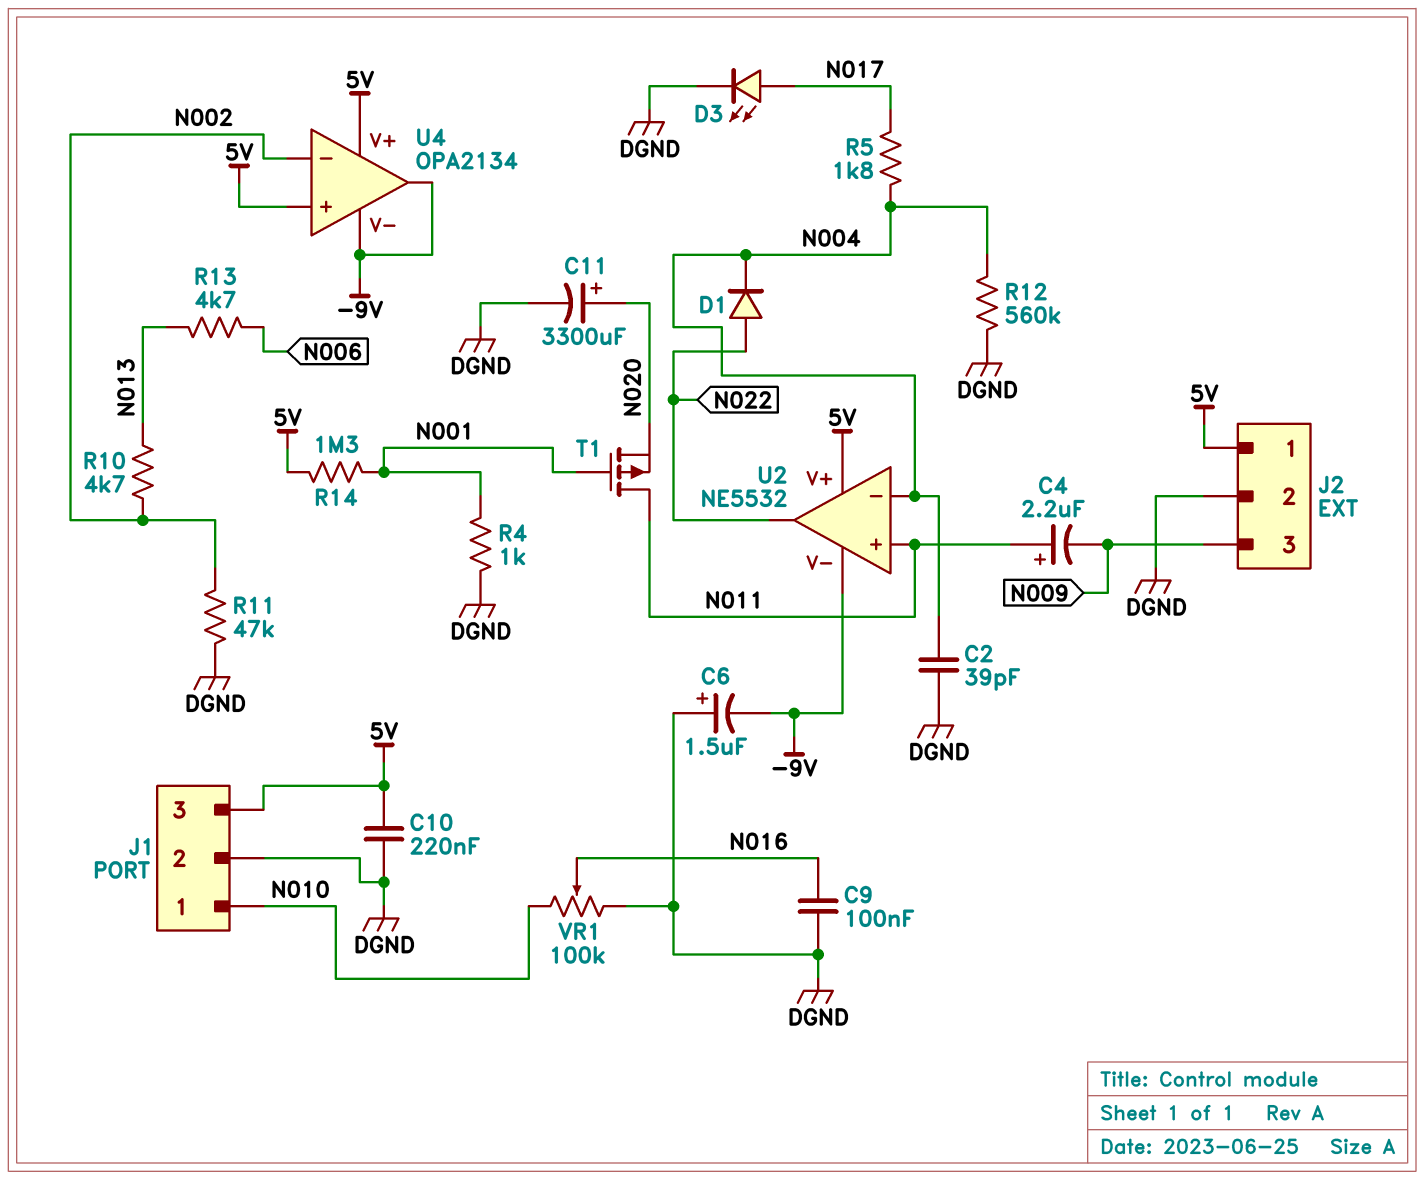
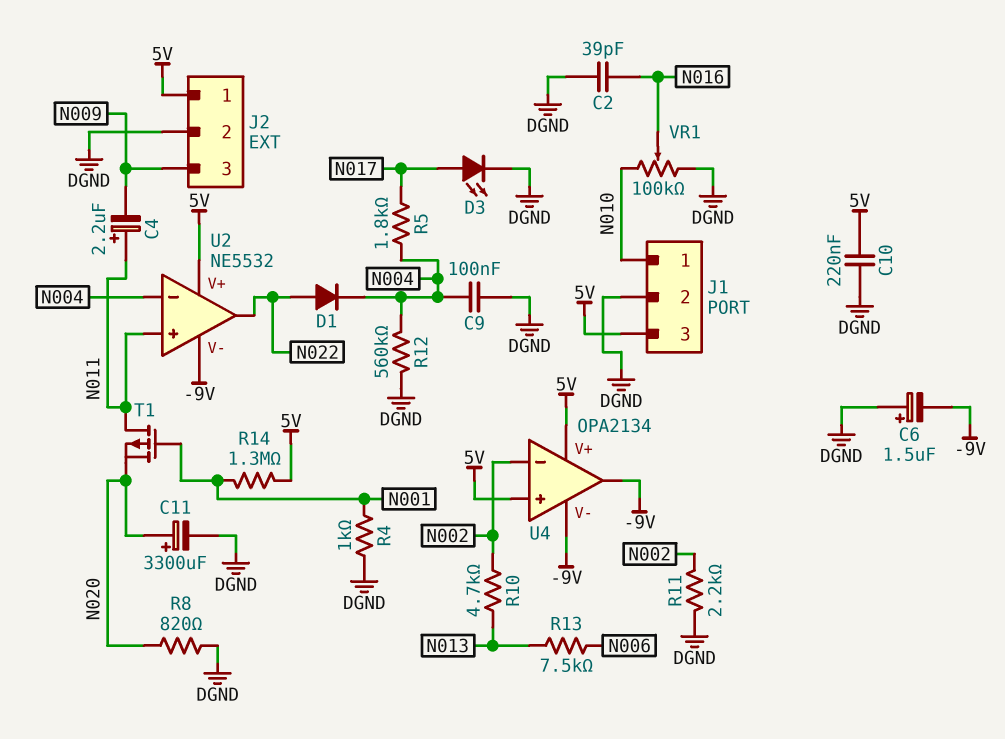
C2: 39pF (DGND, N004) -> 39pF (DGND, N016)
C9: 100nF (DGND, N016) -> 100nF (DGND, N004)
R8: none -> 820 (DGND, N020)
R11: 47k (DGND, N002) -> 2.2k (DGND, N002)
R13: 4.7k (N006, N013) -> 7.5k (N006, N013)

